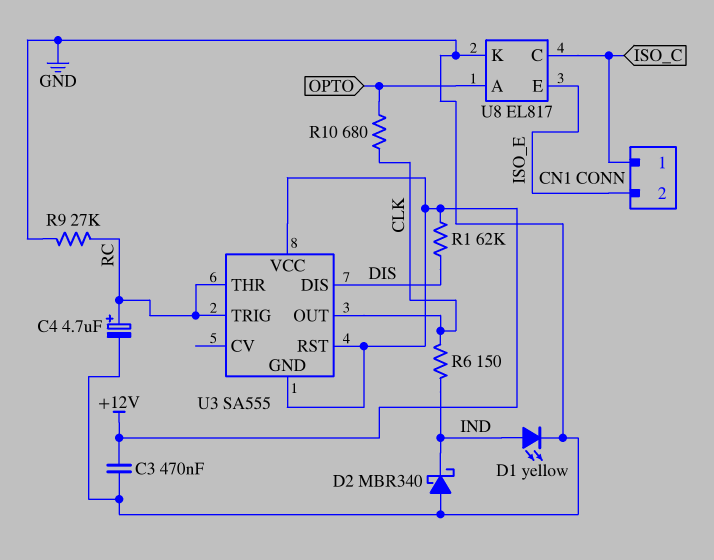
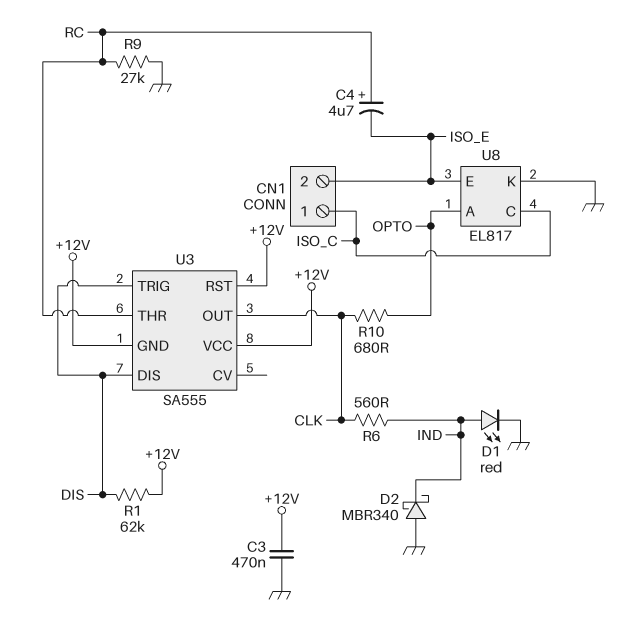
C4: 4.7uF (plus RC, minus GND) -> 4.7uF (plus RC, minus ISO_E)
D1: LED yellow (A IND, K GND) -> LED red (A IND, K GND)
R6: 150 (CLK, IND) -> 560 (CLK, IND)
U3 pin TRIG: RC -> DIS

